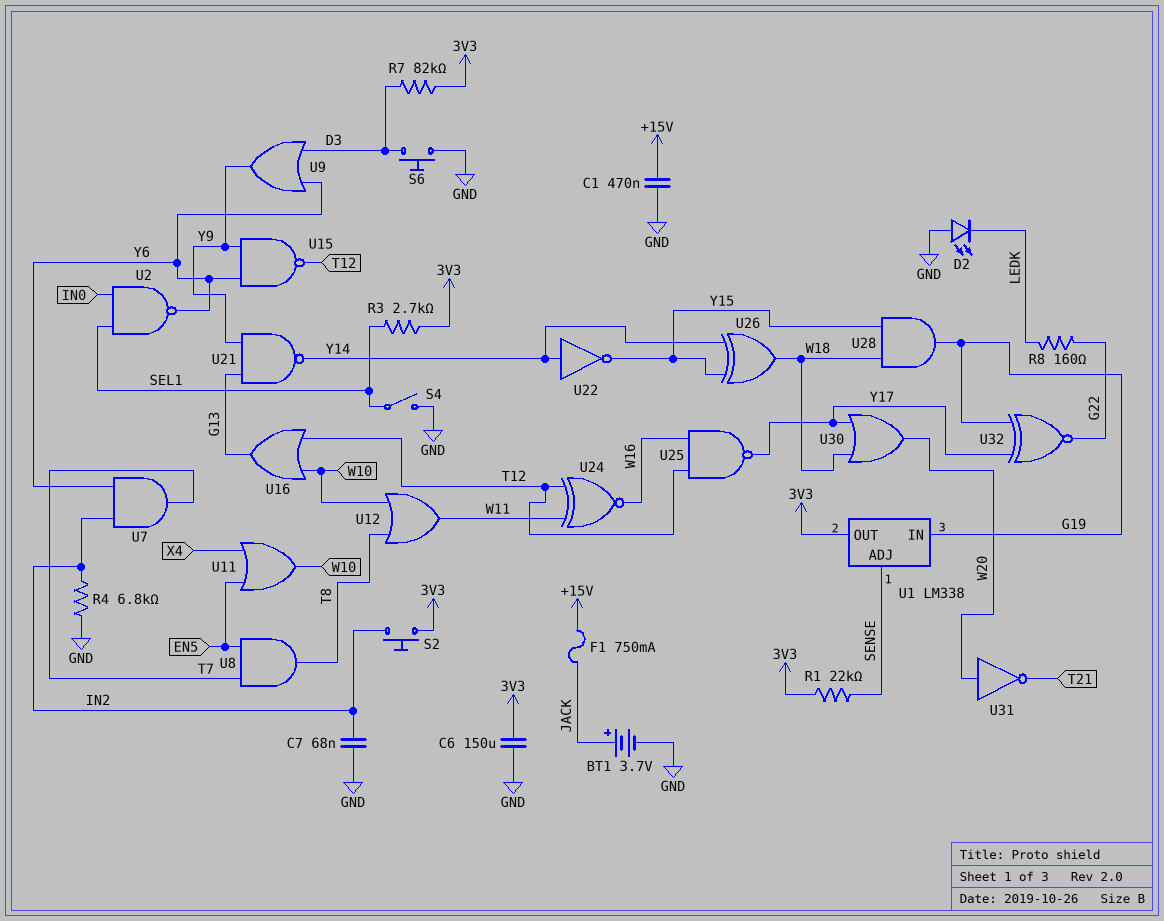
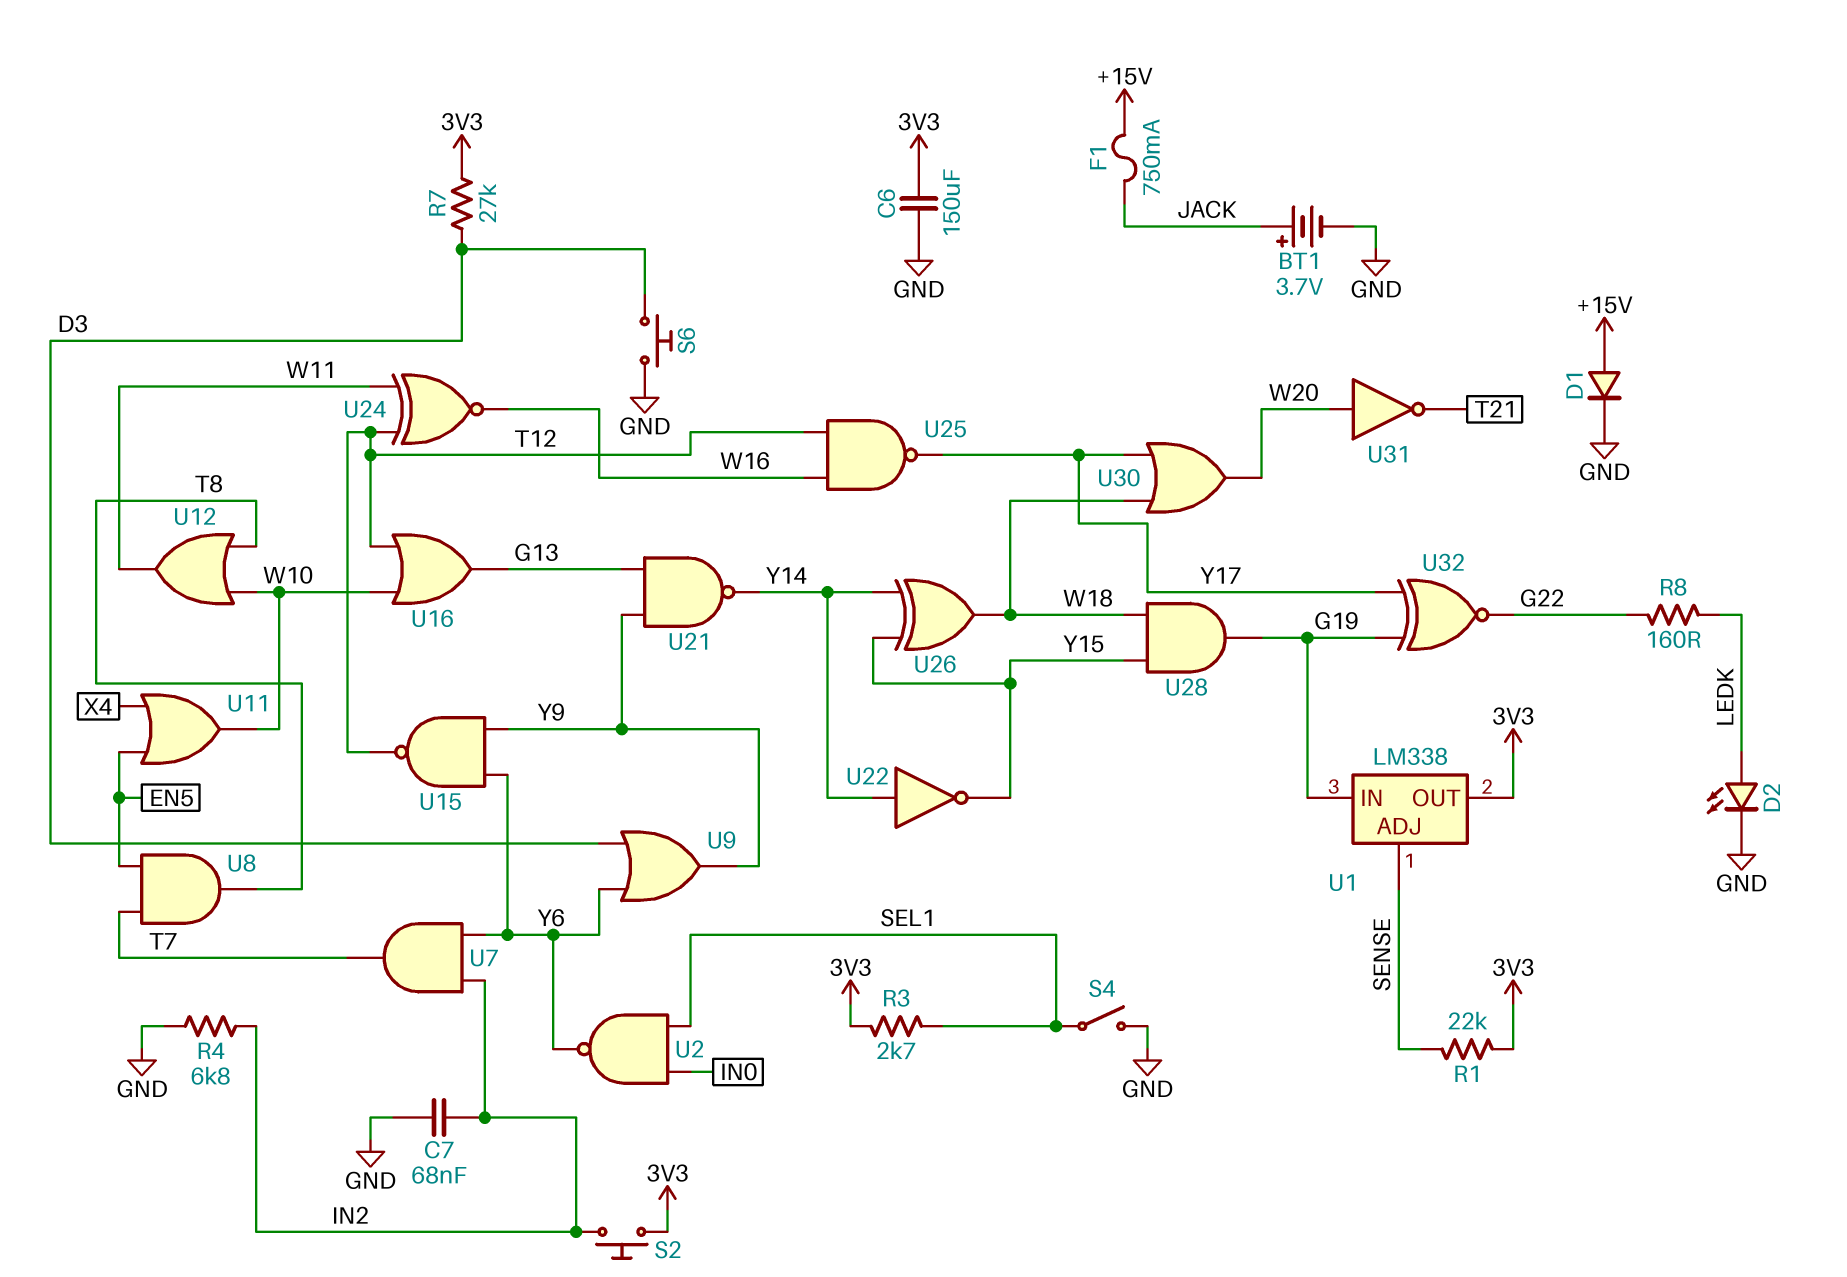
C1: 470nF (+15V, GND) -> none
D1: none -> diode (A +15V, K GND)
D2: LED (A GND, K LEDK) -> LED (A LEDK, K GND)
R7: 82k (3V3, D3) -> 27k (3V3, D3)

